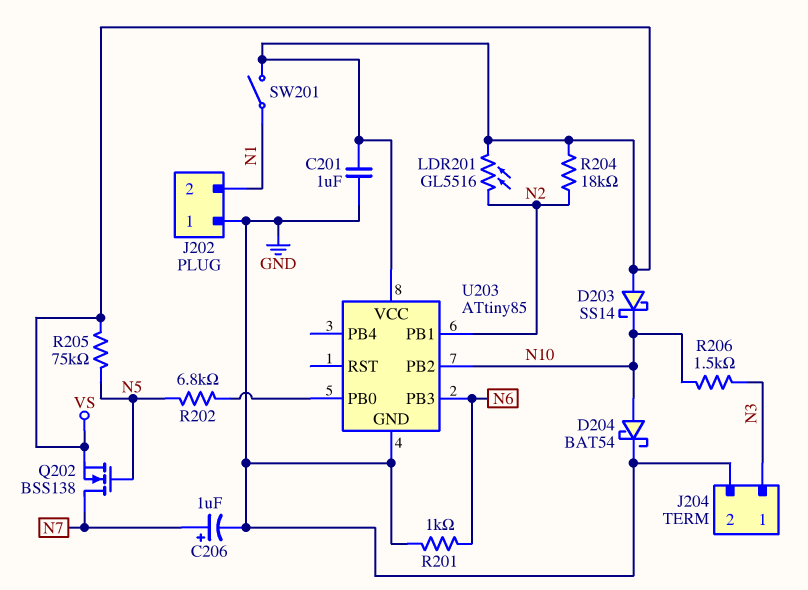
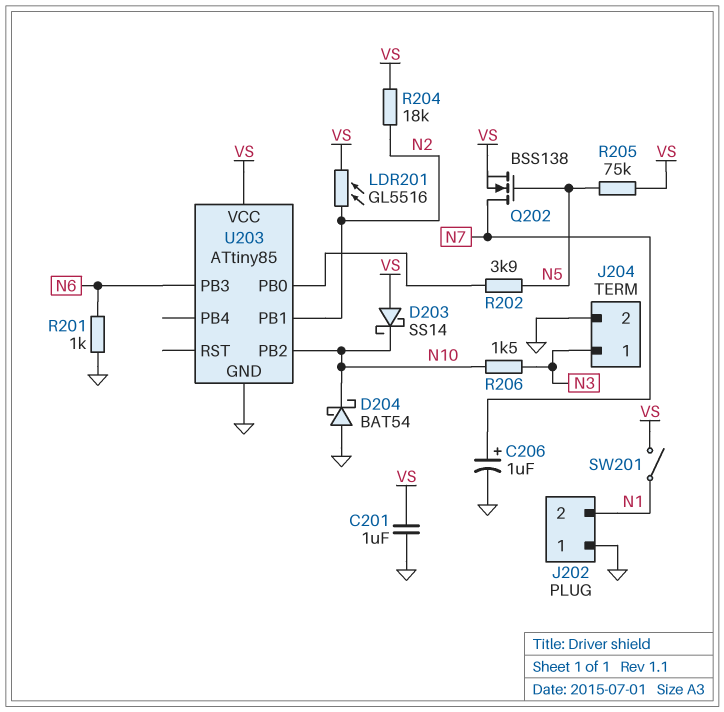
D204: schottky BAT54 (A N10, K GND) -> schottky BAT54 (A GND, K N10)
R202: 6.8k (N5, U203/PB0) -> 3.9k (N5, U203/PB0)

